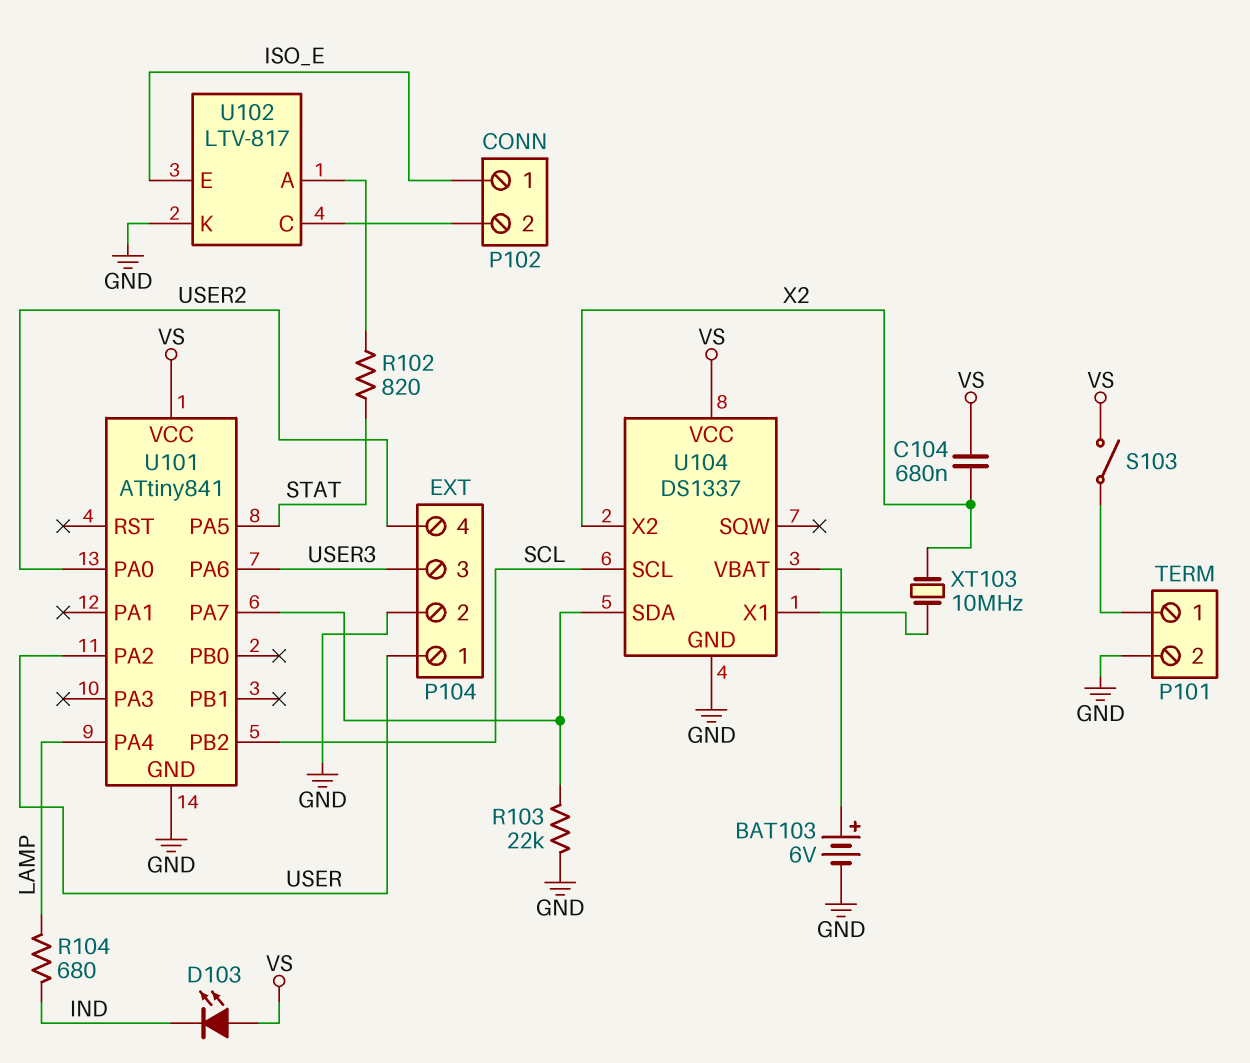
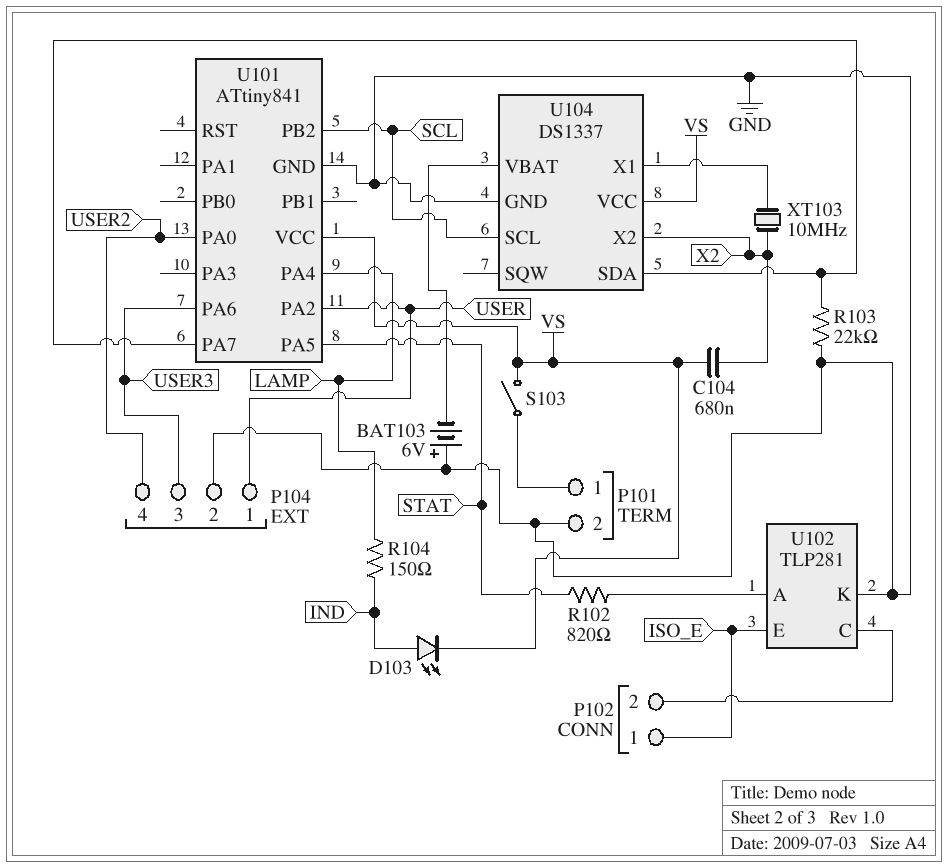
BAT103: 6V (plus U104/VBAT, minus GND) -> 6V (plus GND, minus U104/VBAT)
D103: LED (A VS, K IND) -> LED (A IND, K VS)
R104: 680 (IND, LAMP) -> 150 (IND, LAMP)
U102: LTV-817 -> TLP281

